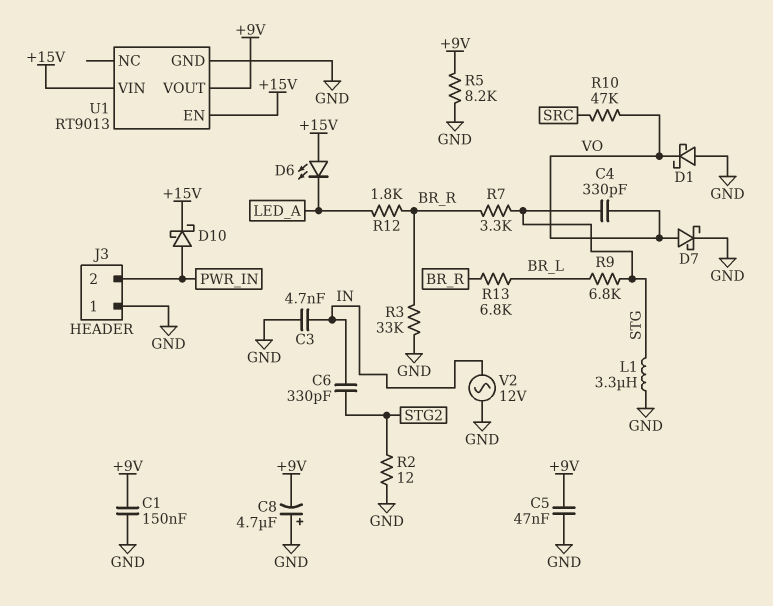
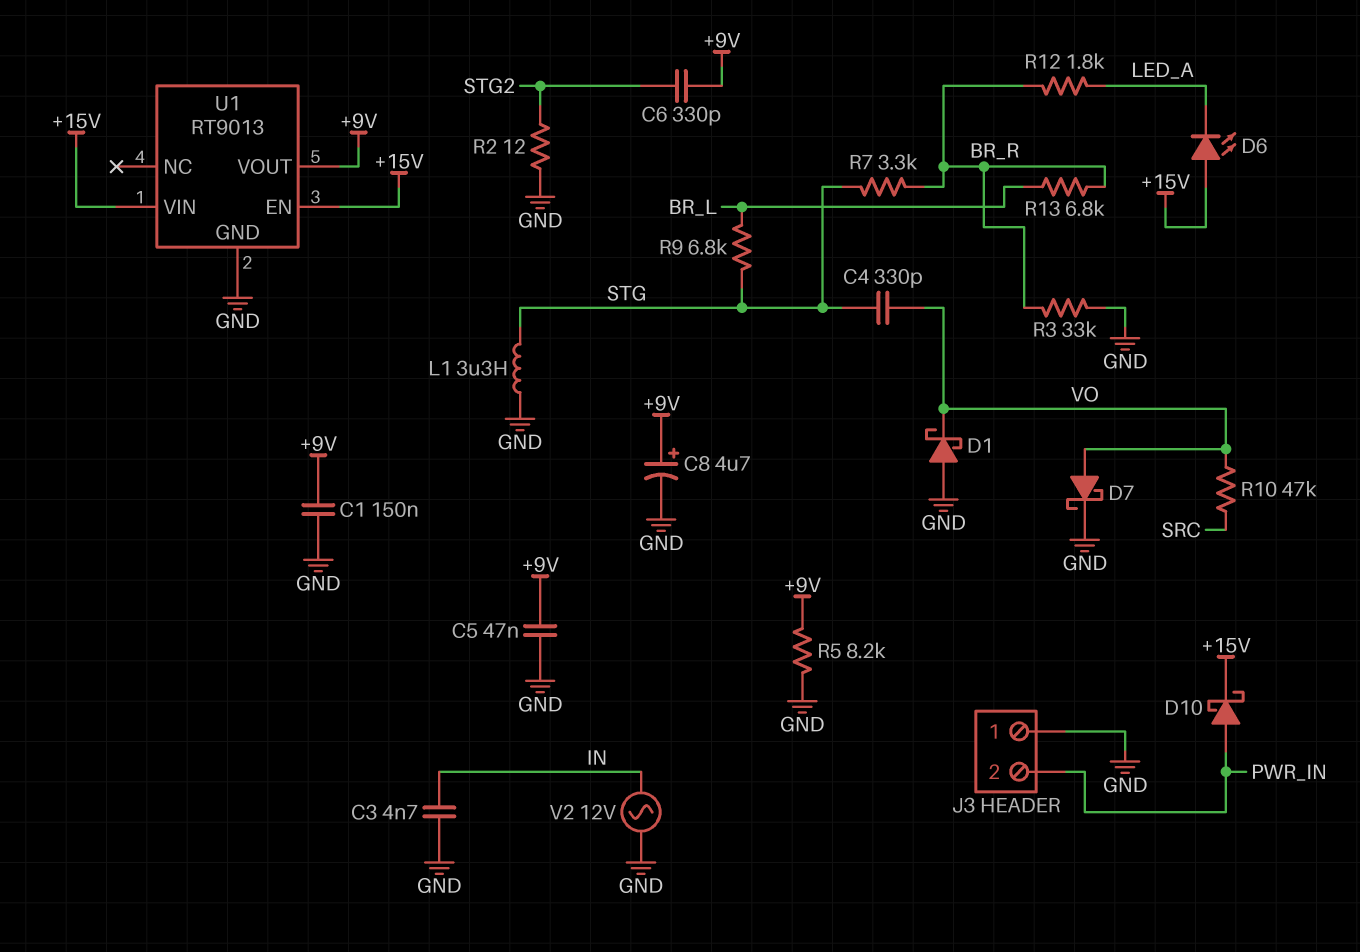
C6: 330pF (IN, STG2) -> 330pF (+9V, STG2)
C8: 4.7uF (plus GND, minus +9V) -> 4.7uF (plus +9V, minus GND)

